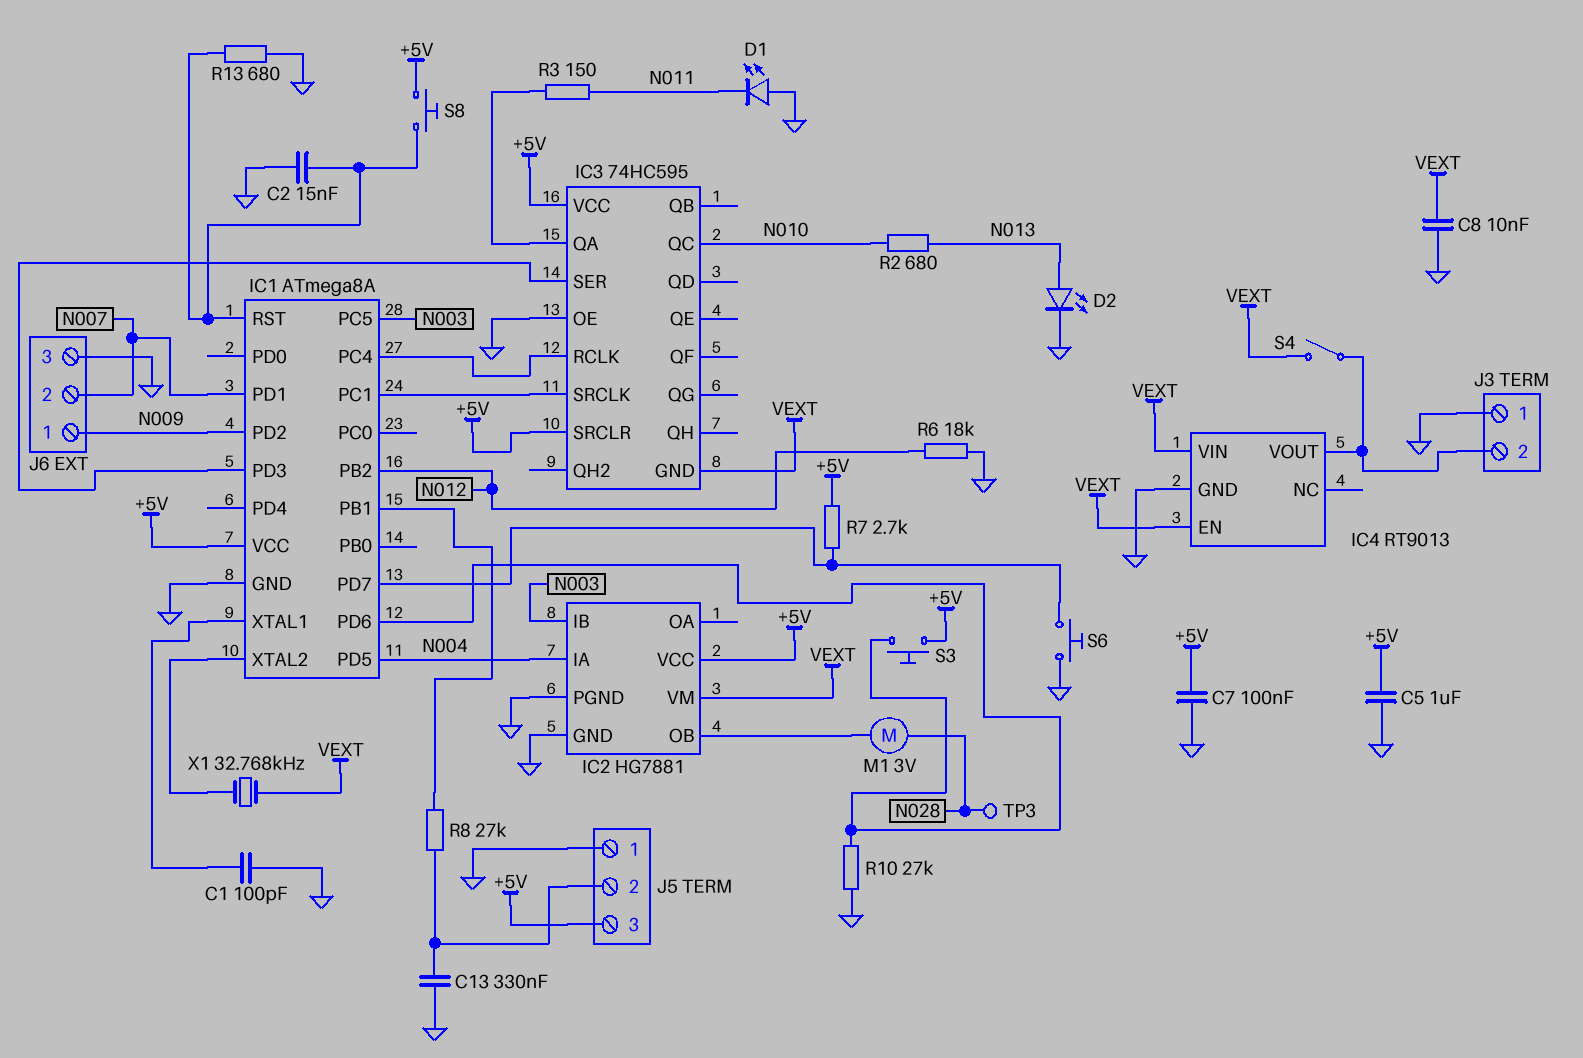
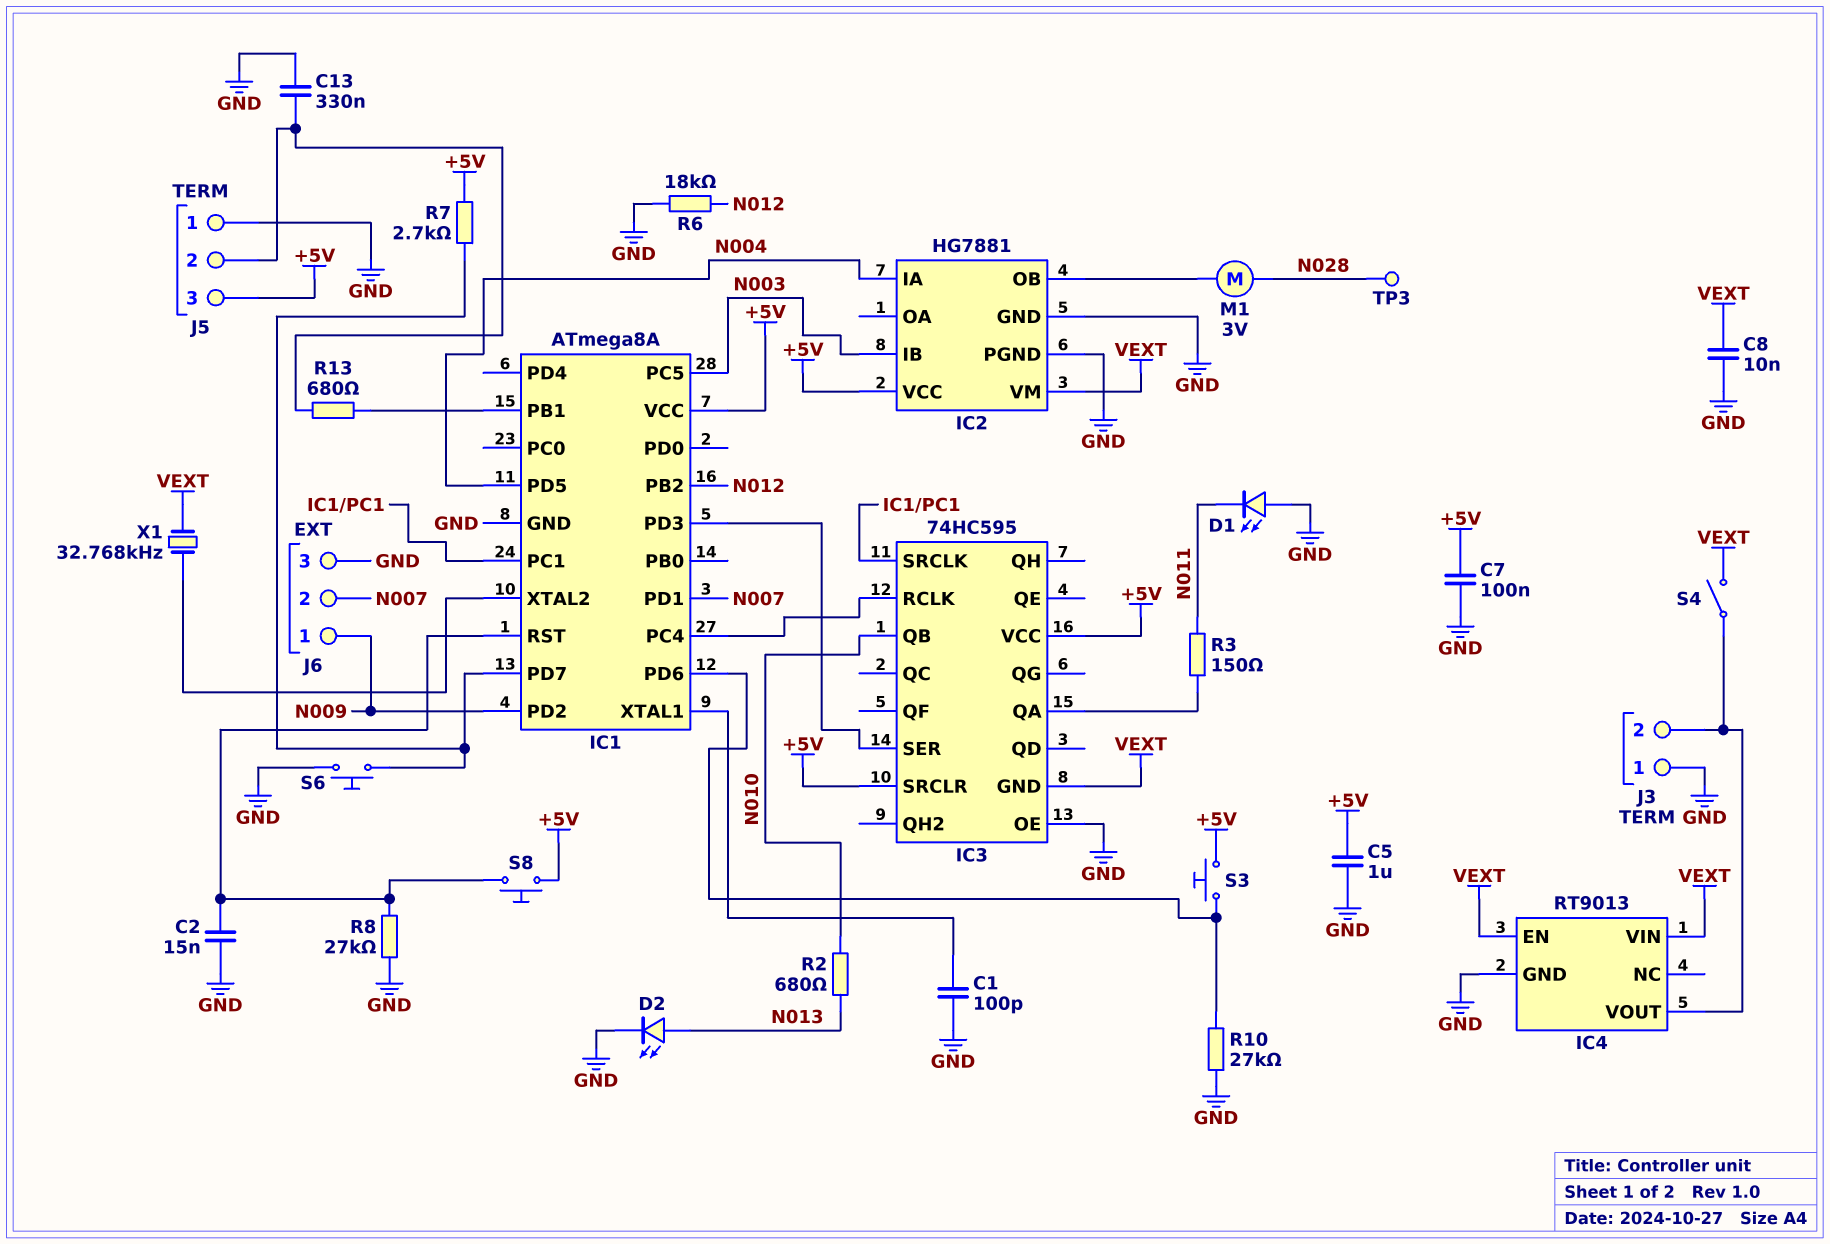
IC3 pin QB: none -> N010
IC3 pin QC: N010 -> none
R8: 27k (IC1/PB1, J5/2) -> 27k (GND, IC1/RST)
R13: 680 (GND, IC1/RST) -> 680 (IC1/PB1, J5/2)

